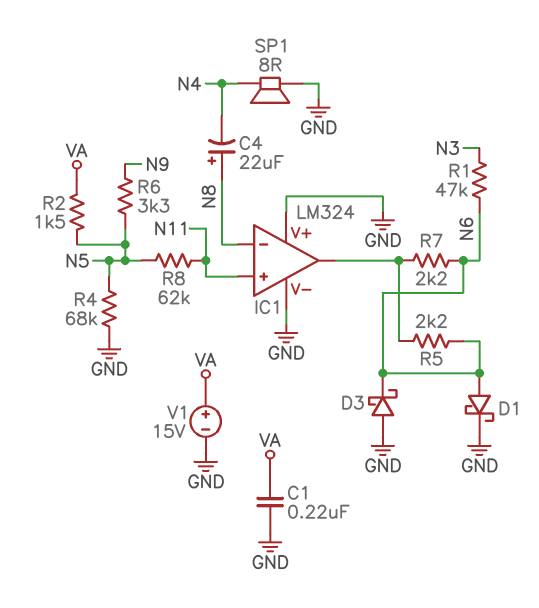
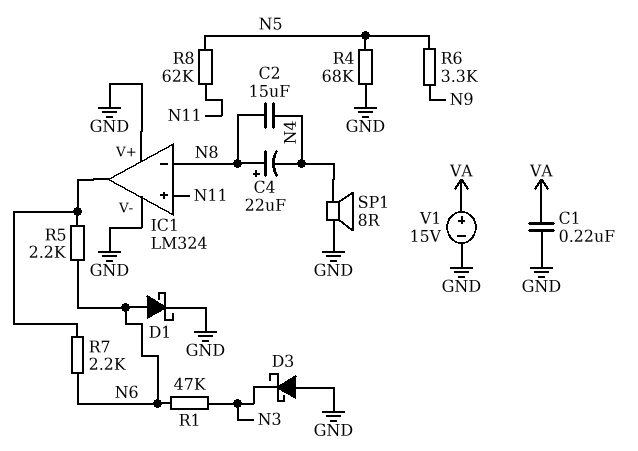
C2: none -> 15uF (N4, N8)
D3: schottky (A GND, K N6) -> schottky (A GND, K N3)
R2: 1.5k (N5, VA) -> none

